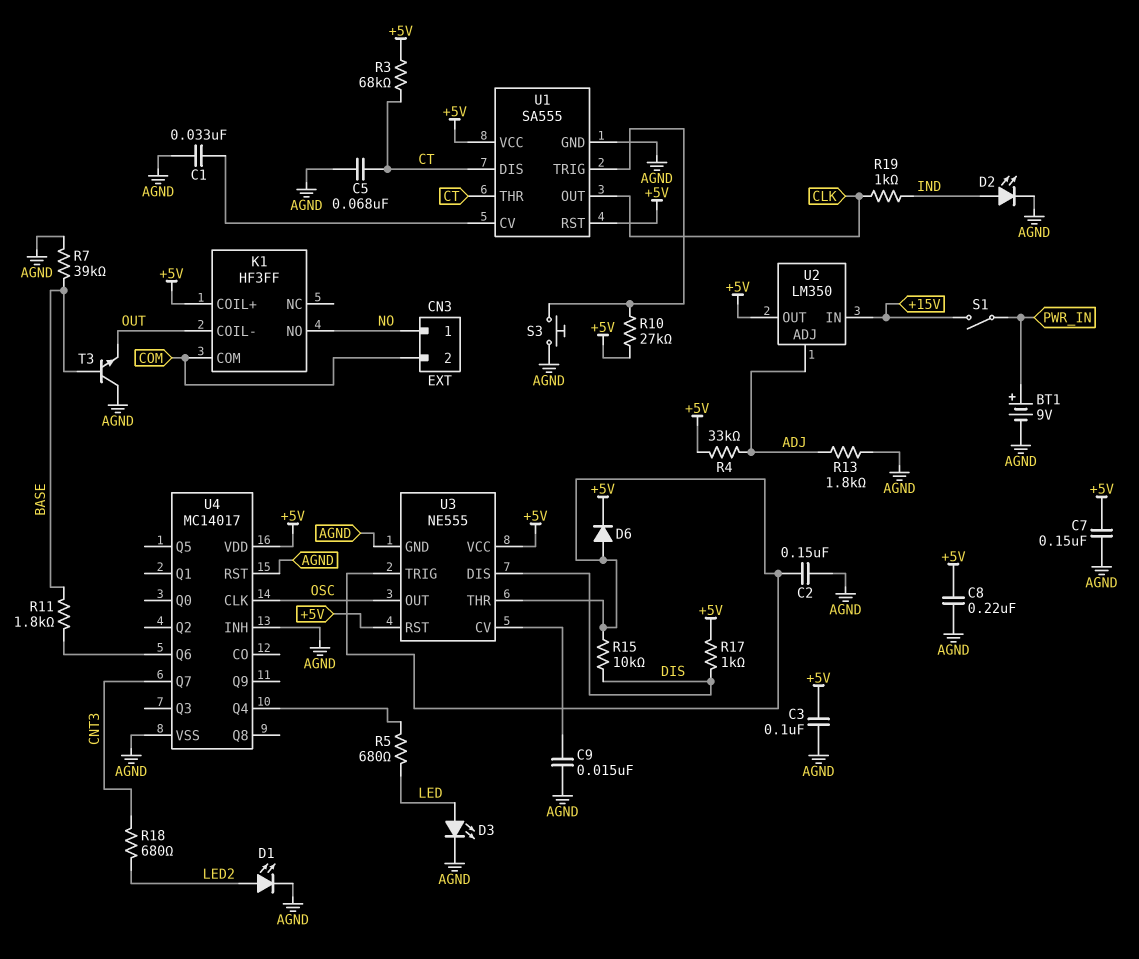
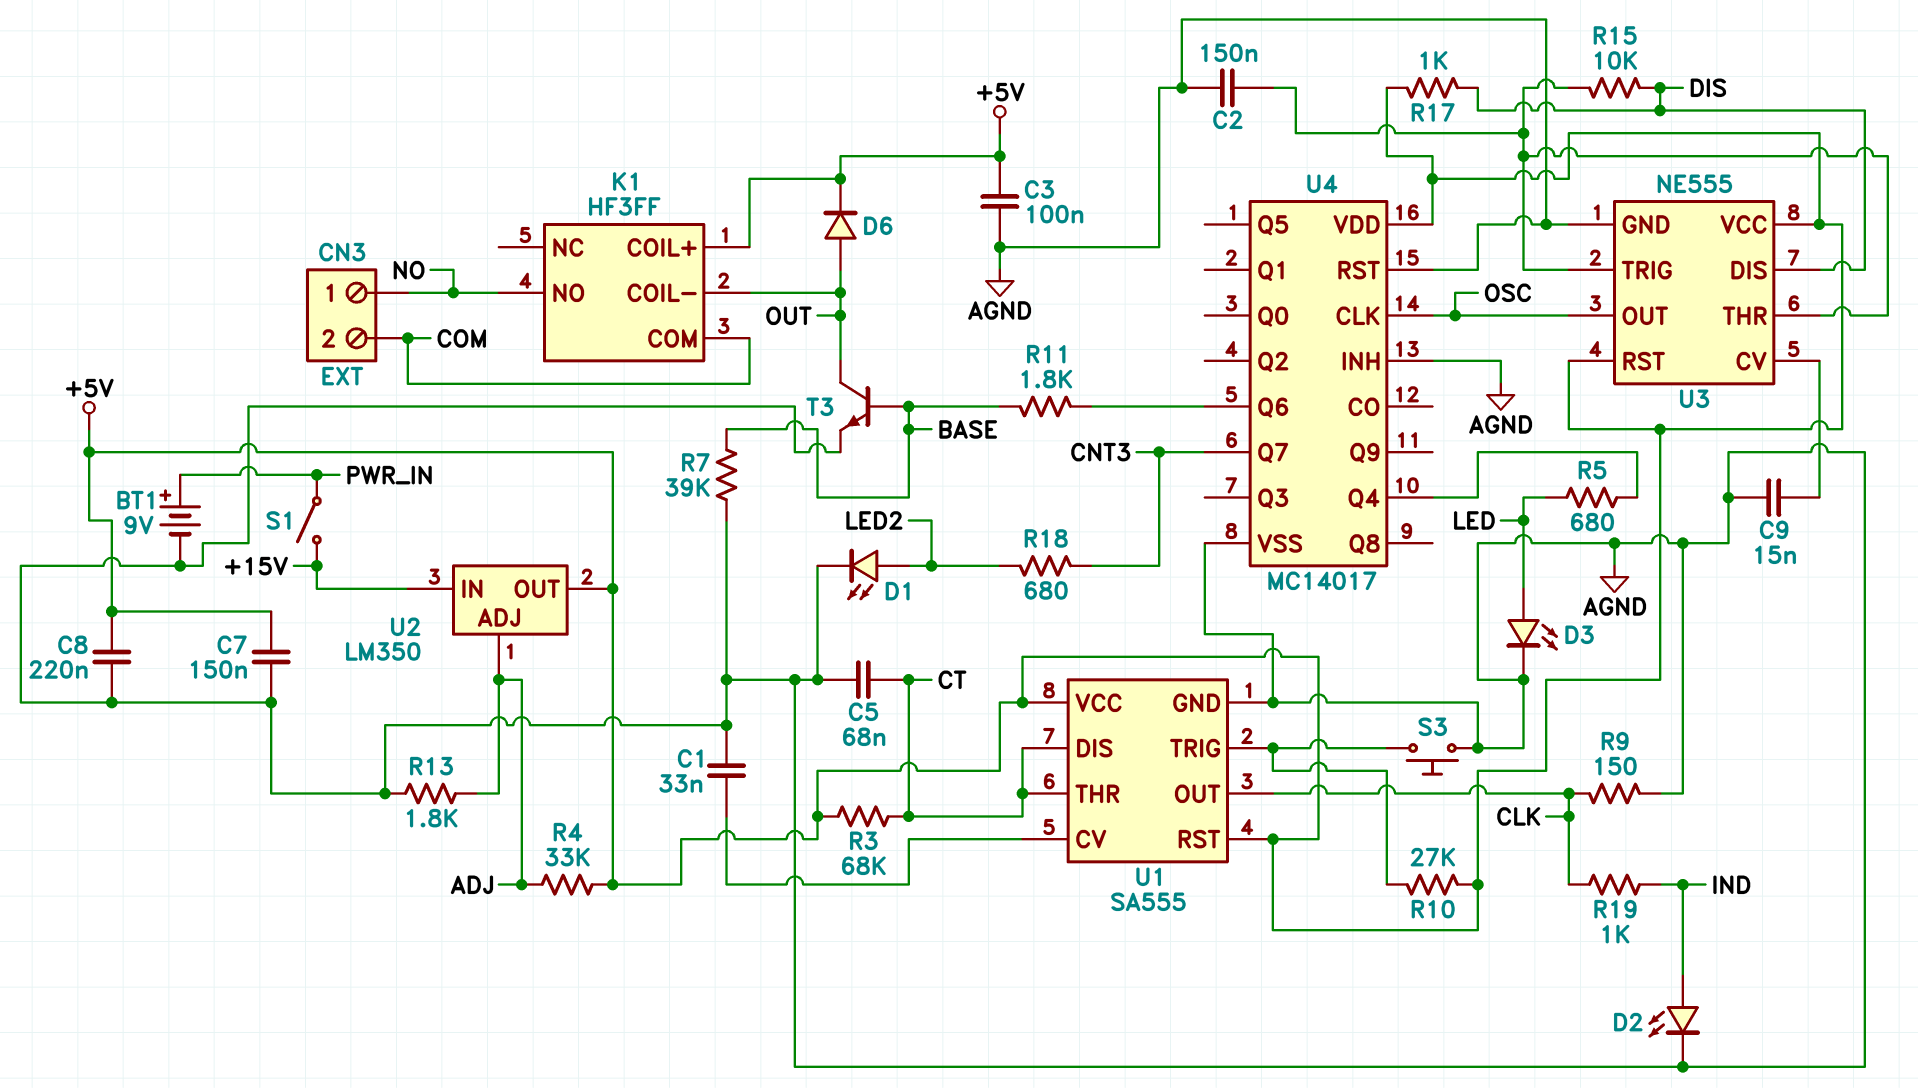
D6: diode (A U3/THR, K +5V) -> diode (A OUT, K +5V)
R9: none -> 150 (AGND, CLK)
T3: NPN (B BASE, C AGND, E OUT) -> NPN (B BASE, C OUT, E AGND)

